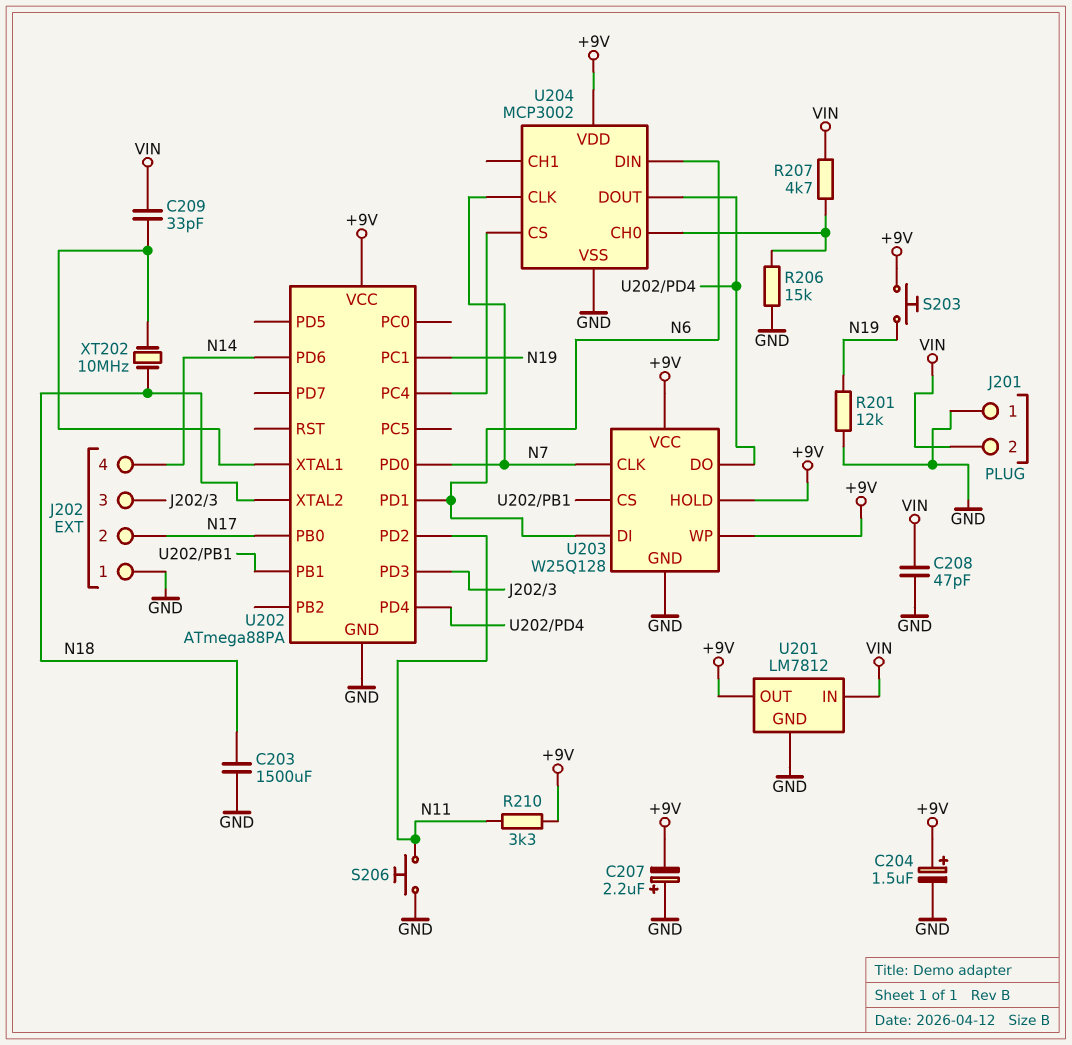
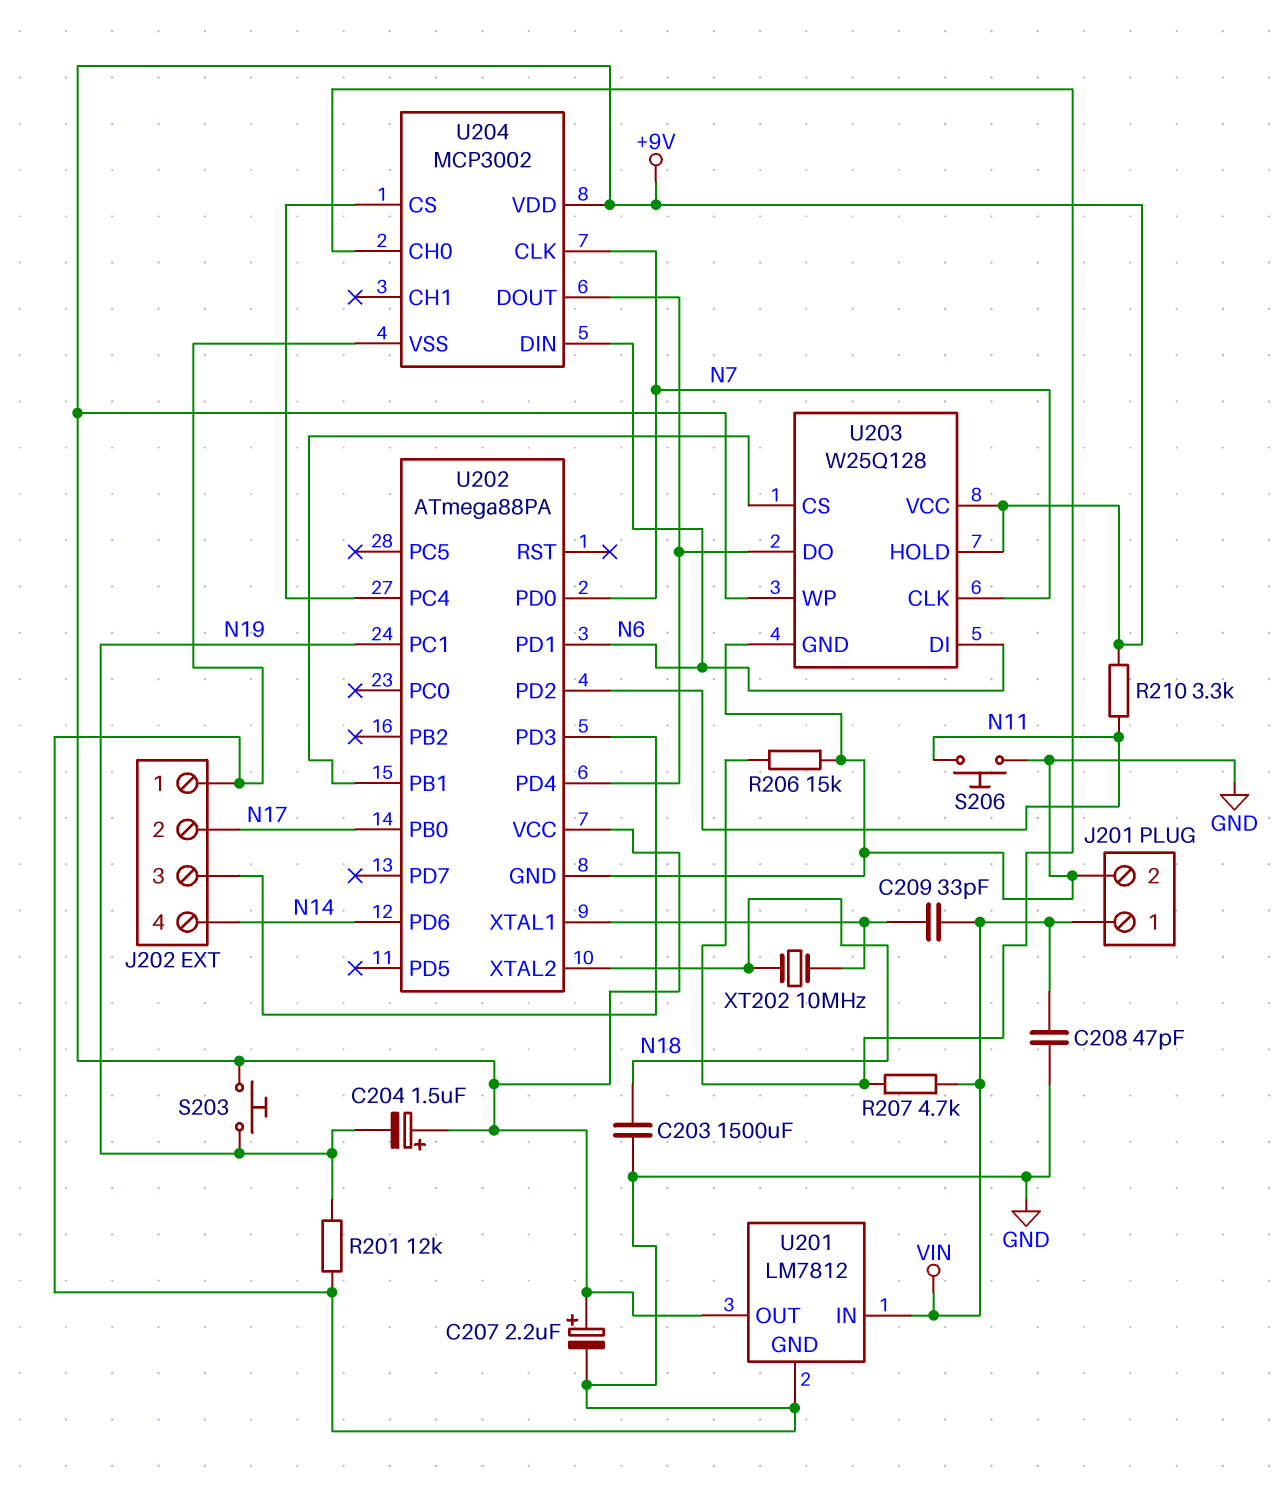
C204: 1.5uF (plus +9V, minus GND) -> 1.5uF (plus +9V, minus N19)
C207: 2.2uF (plus GND, minus +9V) -> 2.2uF (plus +9V, minus GND)
J201 pin 1: GND -> VIN
J201 pin 2: VIN -> GND

